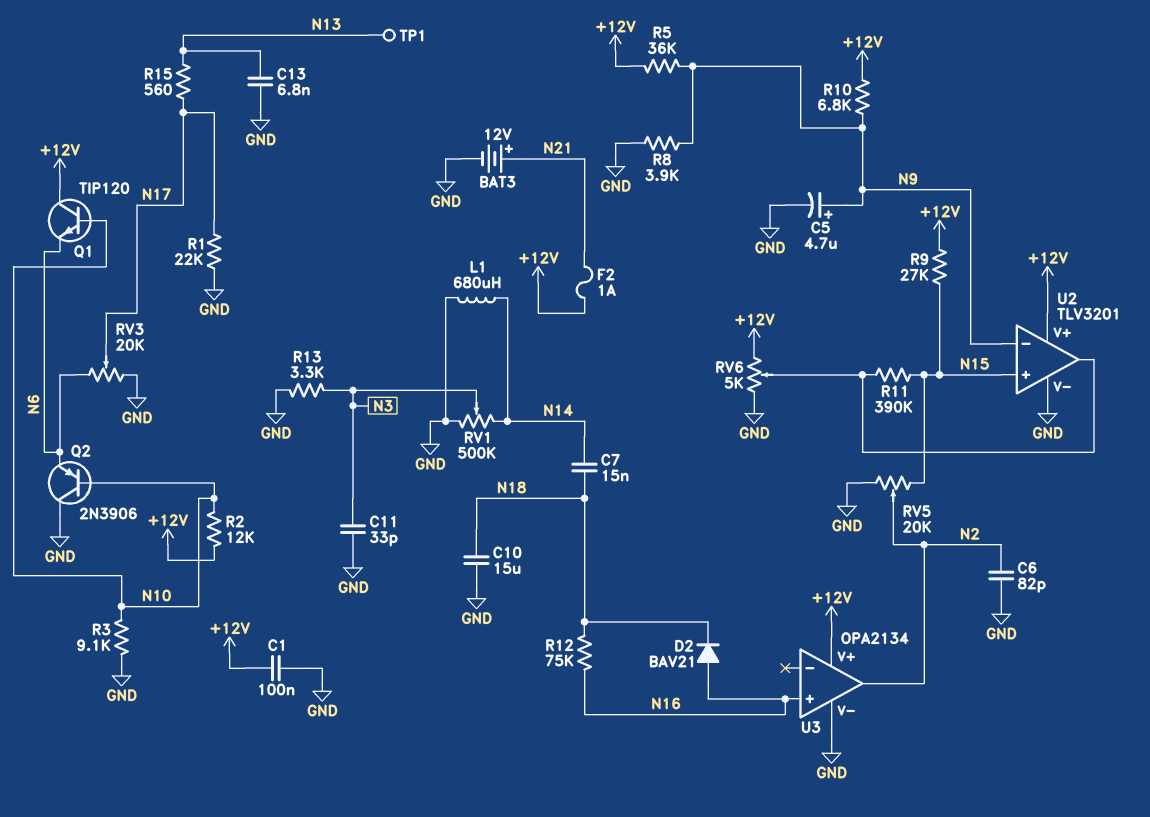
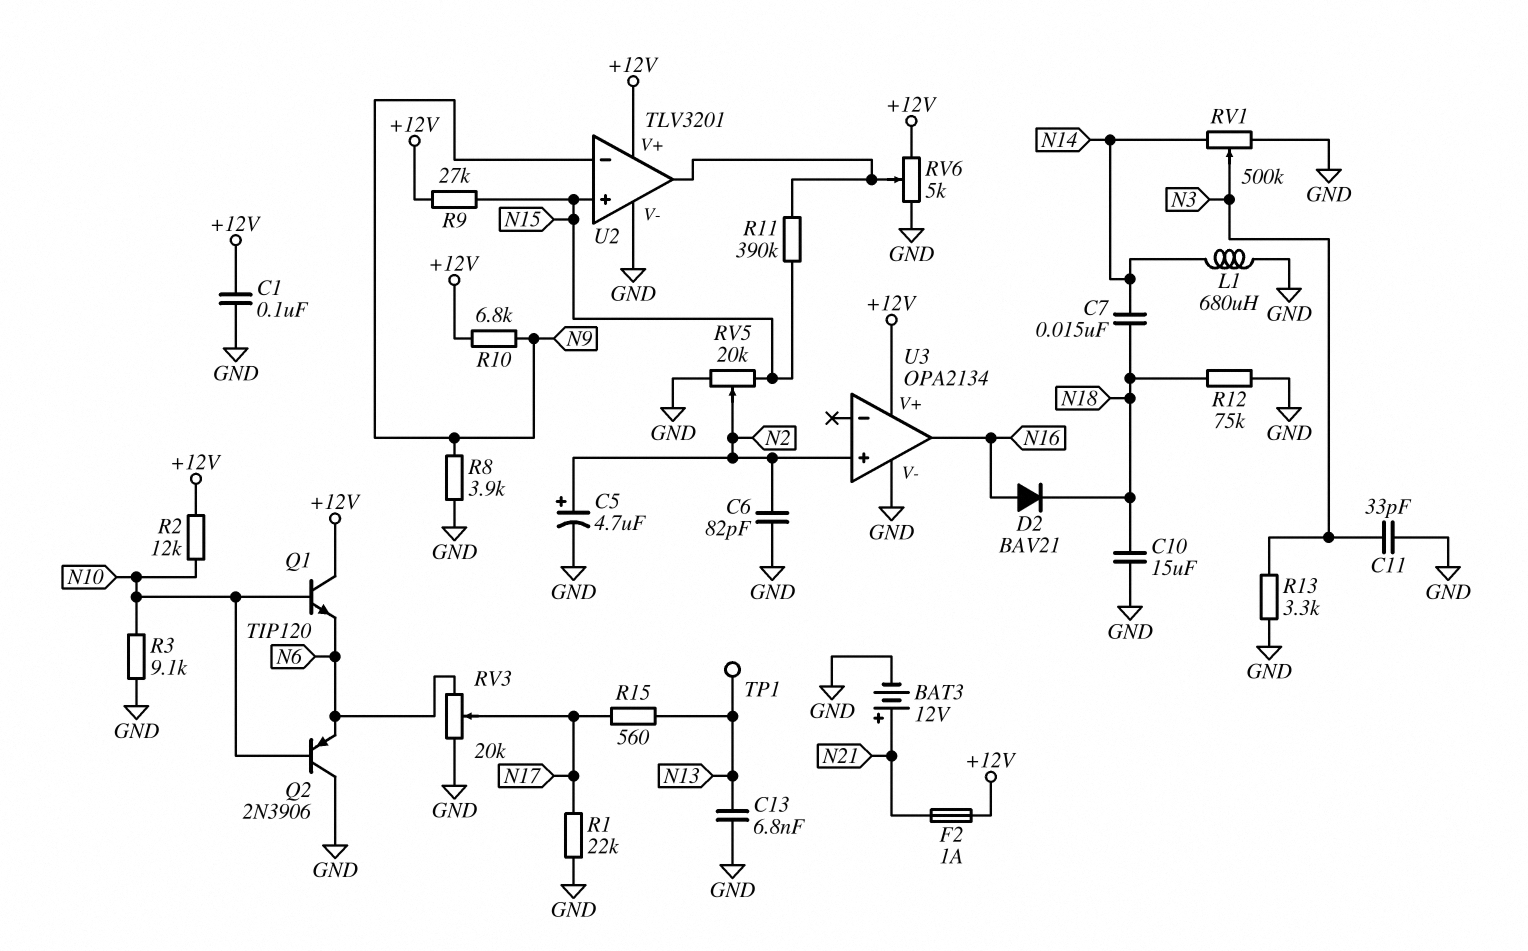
C5: 4.7uF (plus N9, minus GND) -> 4.7uF (plus N2, minus GND)
R5: 36k (+12V, N9) -> none
R12: 75k (N16, N18) -> 75k (GND, N18)
U3 pin in+: N16 -> N2
U3 pin out: N2 -> N16

